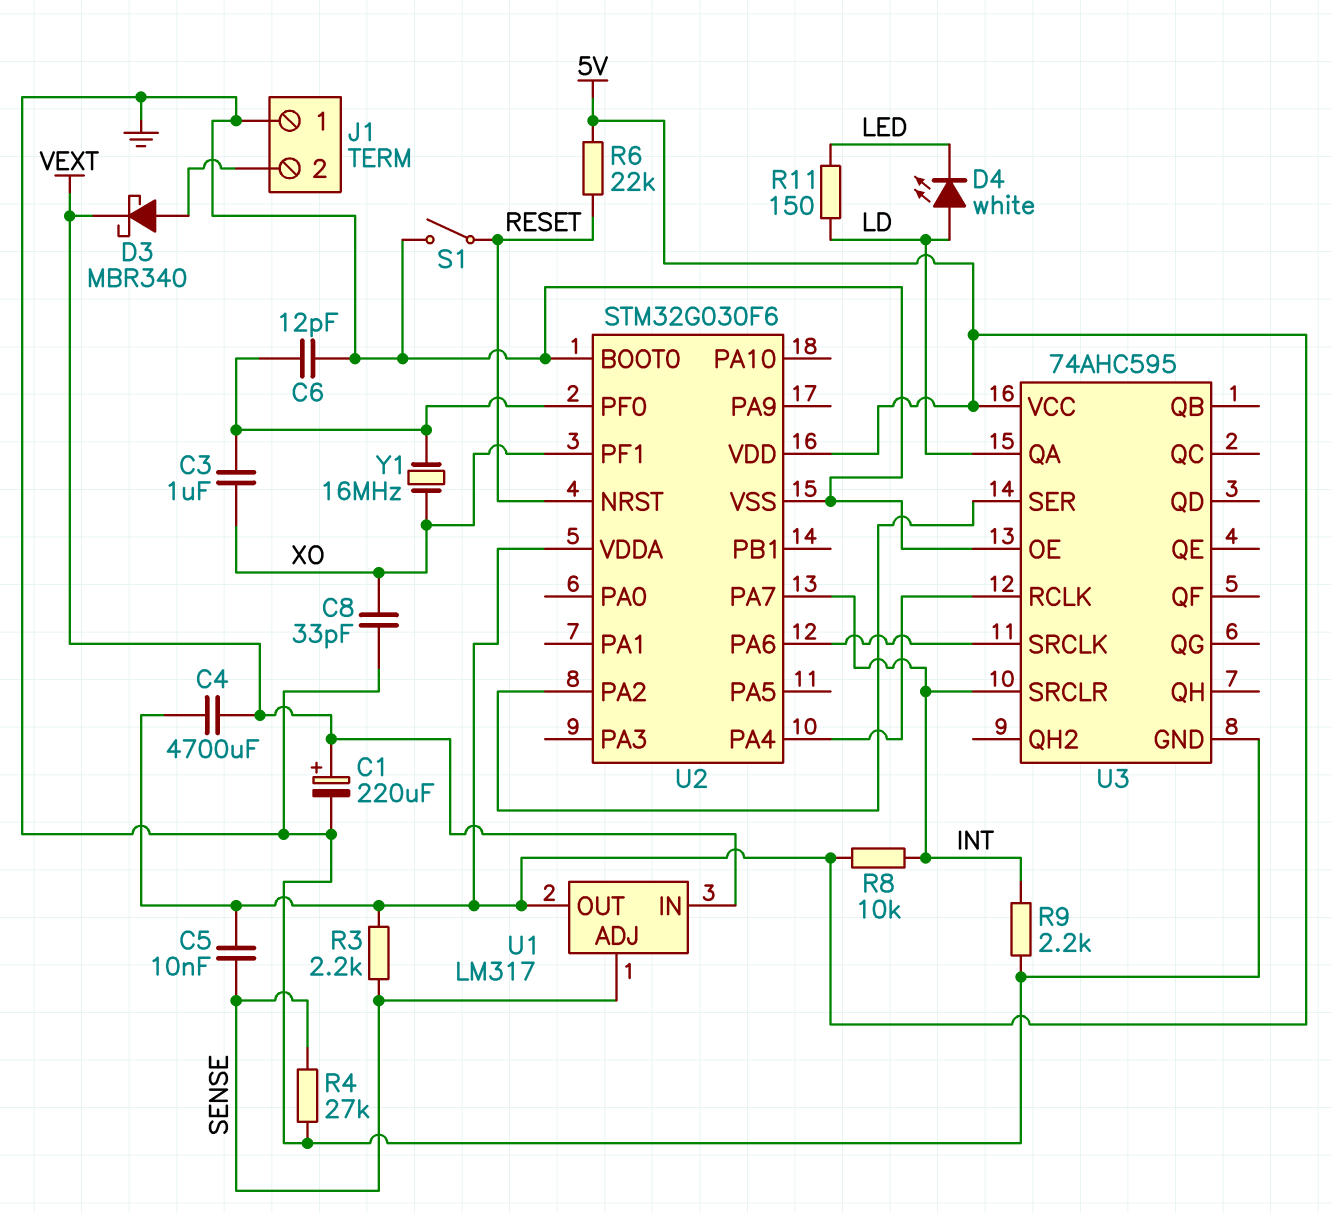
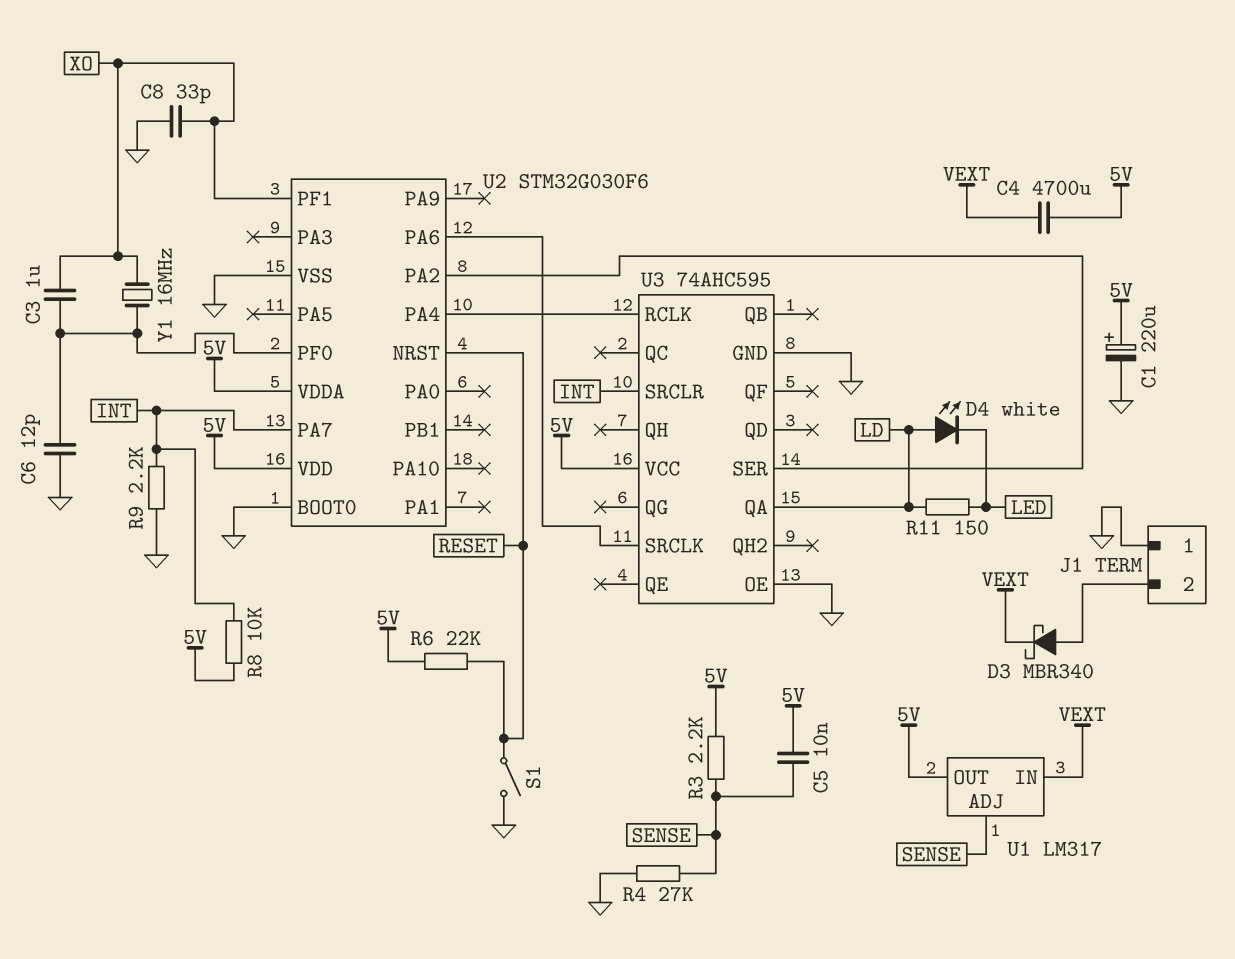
C1: 220uF (plus VEXT, minus GND) -> 220uF (plus 5V, minus GND)

